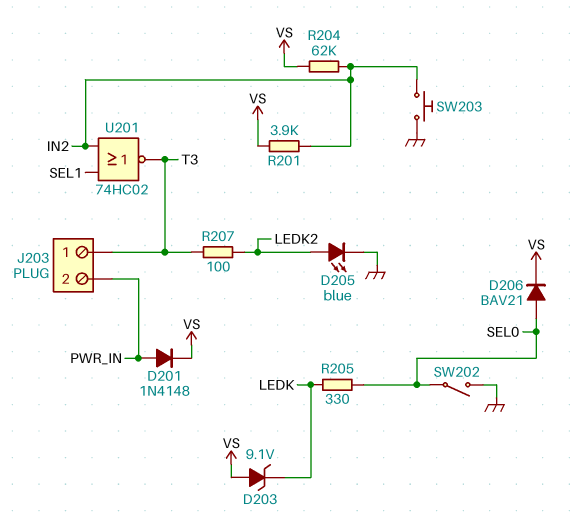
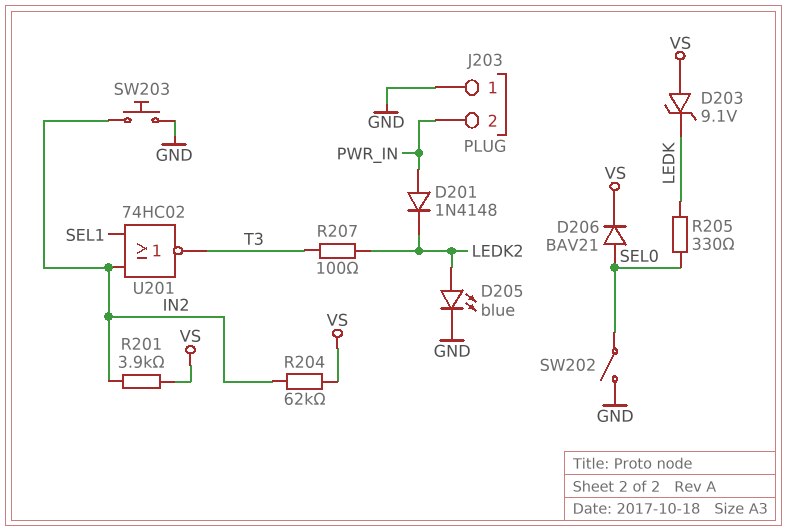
D201: diode 1N4148 (A PWR_IN, K VS) -> diode 1N4148 (A PWR_IN, K LEDK2)
J203 pin 1: T3 -> GND

